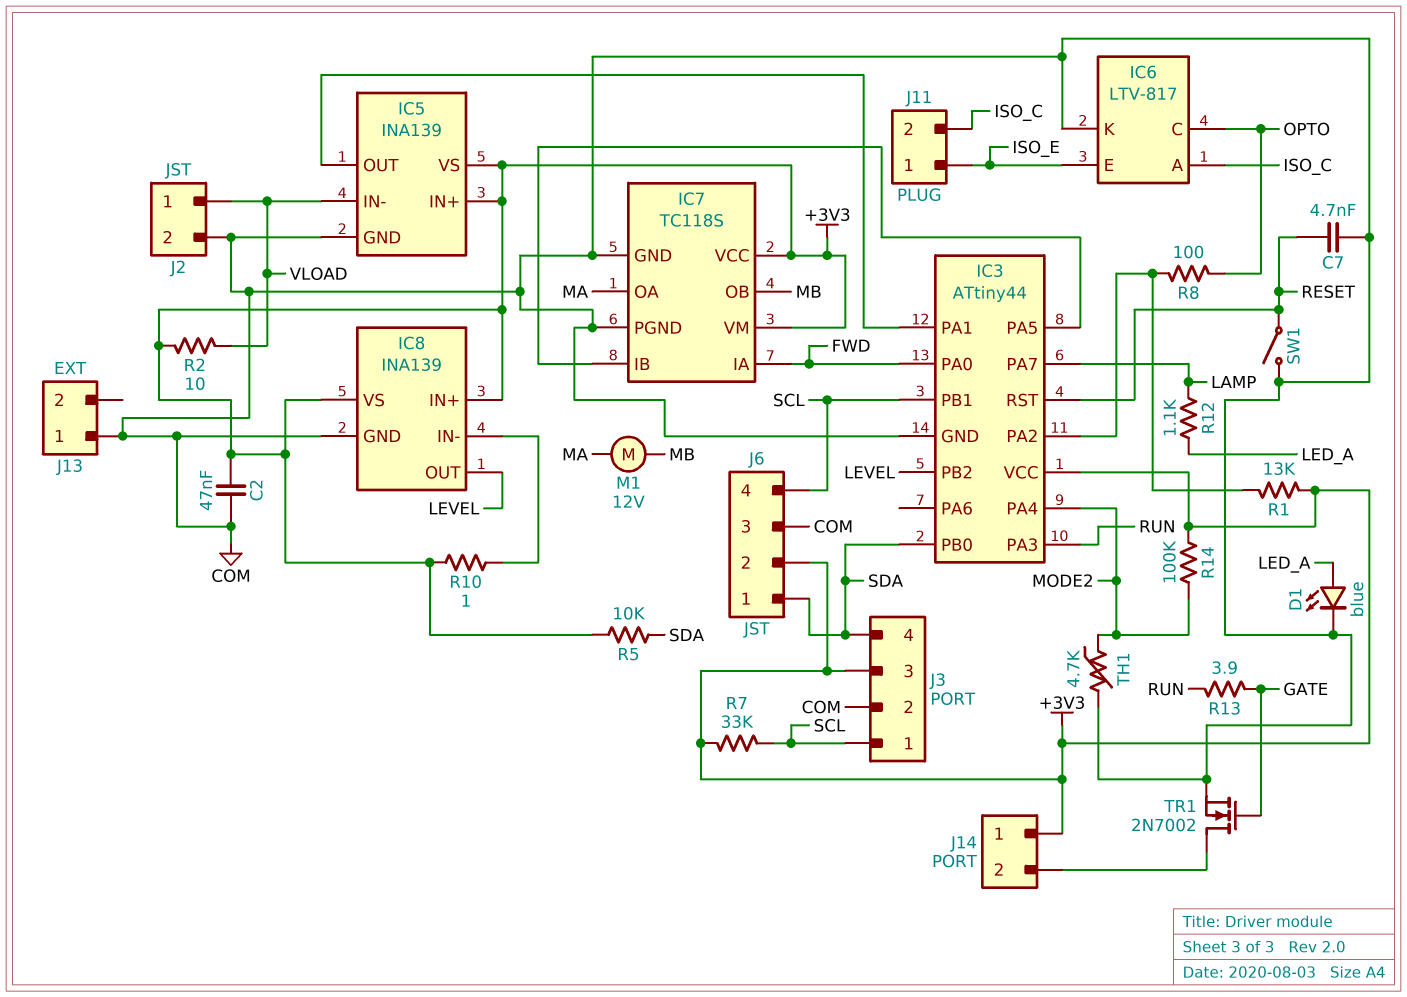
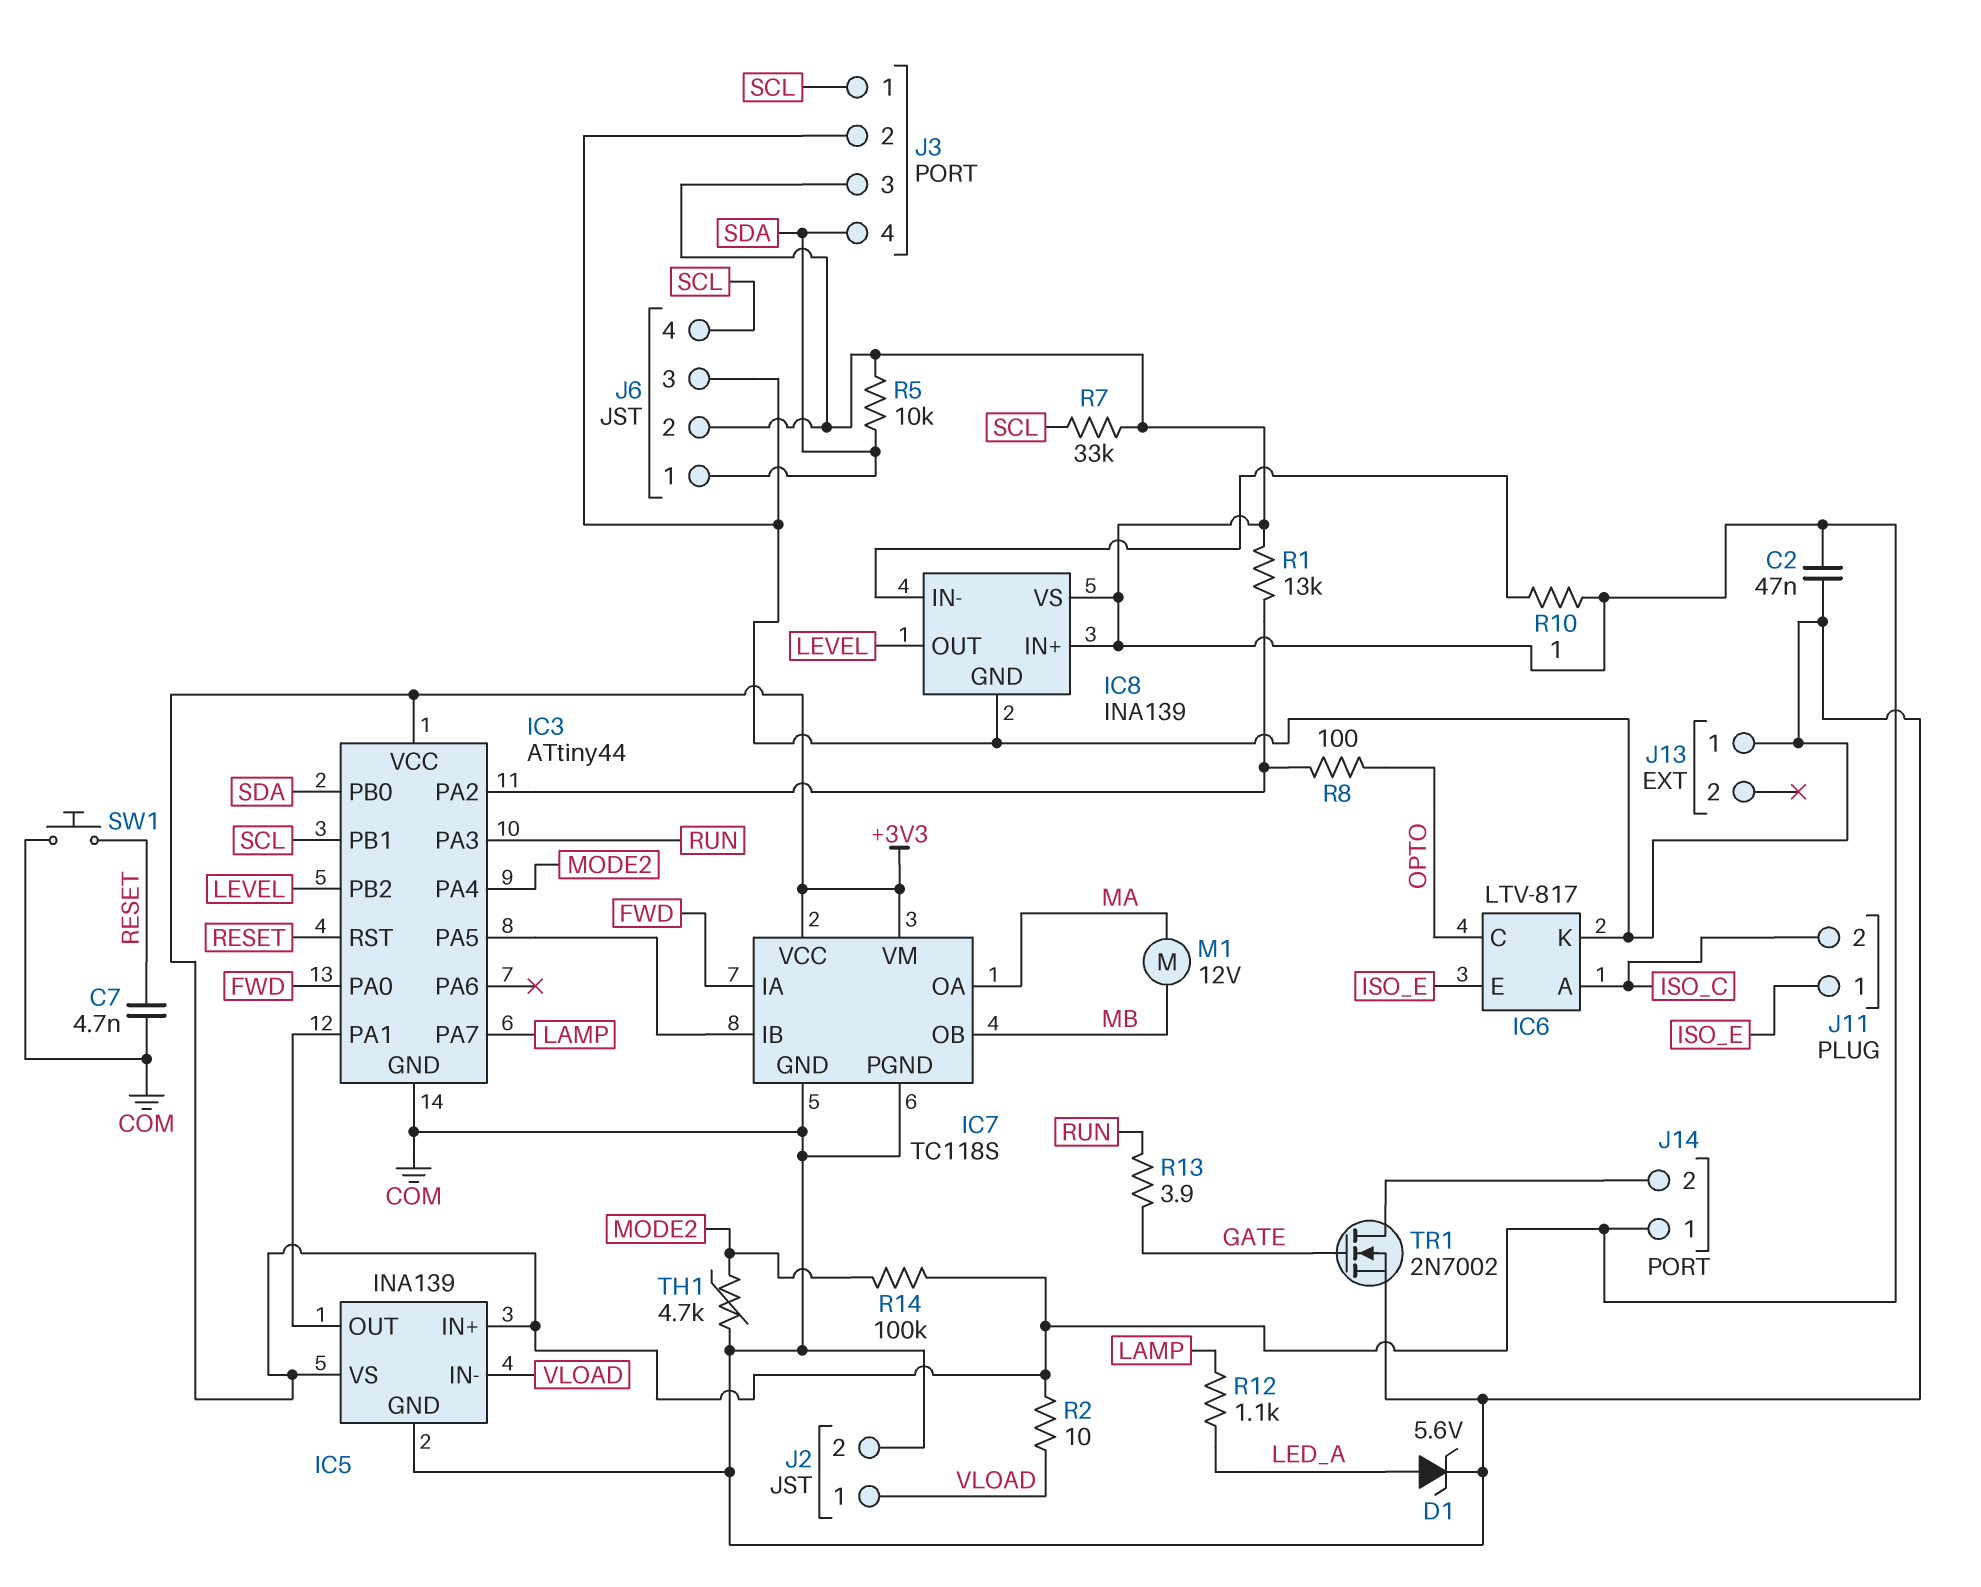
D1: LED blue (A LED_A, K COM) -> zener 5.6V (A LED_A, K COM)
SW1: switch (COM, RESET) -> button (COM, RESET)

